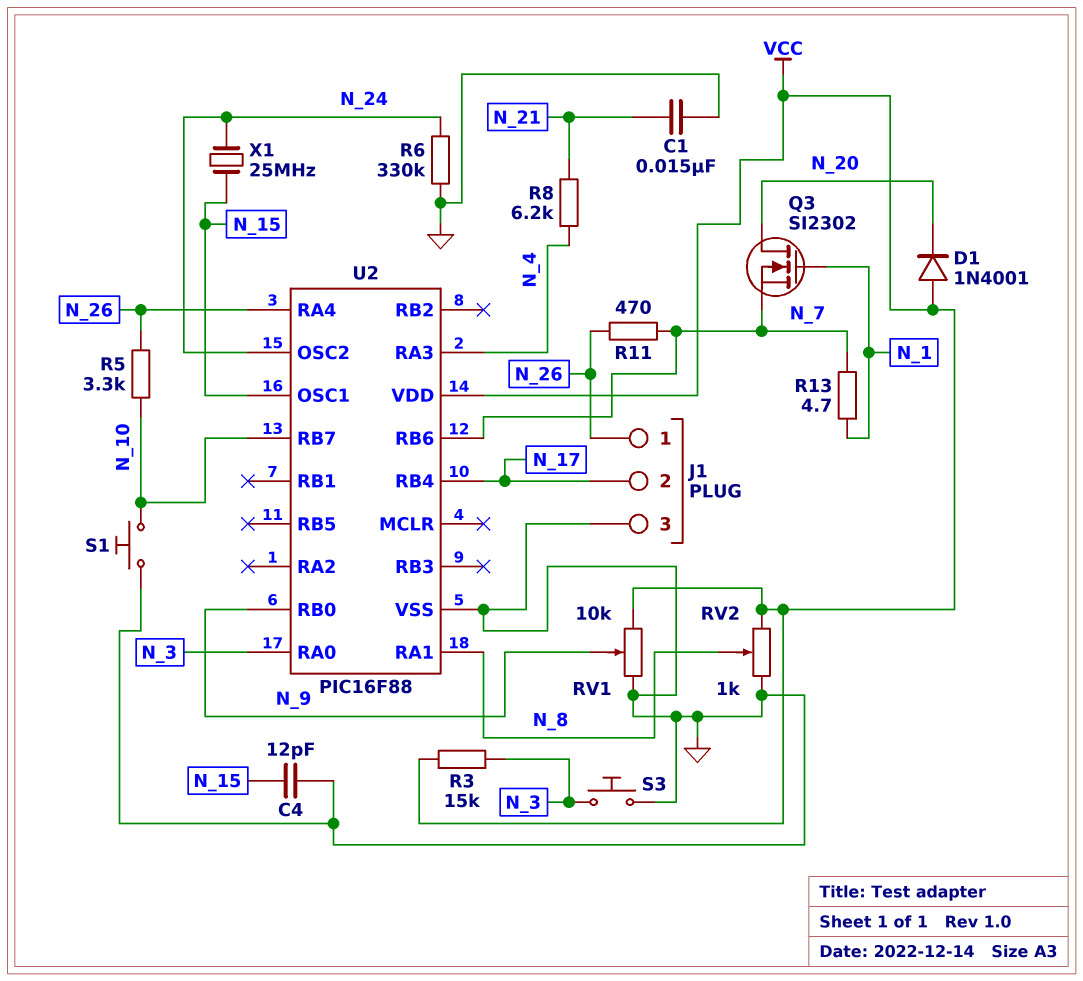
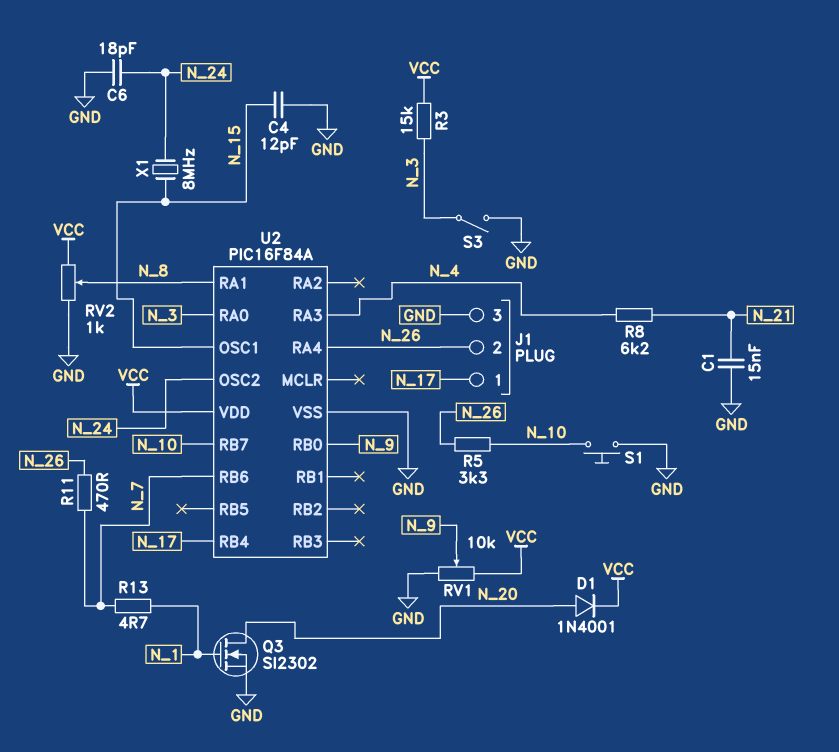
C6: none -> 18pF (GND, N_24)
D1: diode 1N4001 (A VCC, K N_20) -> diode 1N4001 (A N_20, K VCC)
J1 pin 1: N_26 -> N_17
J1 pin 2: N_17 -> N_26
Q3: NMOS SI2302 (G N_1, D N_20, S N_7) -> NMOS SI2302 (G N_1, D N_20, S GND)
R6: 330k (GND, N_24) -> none
S3: button (GND, N_3) -> switch (GND, N_3)
U2: PIC16F88 -> PIC16F84A
X1: 25MHz (N_15, N_24) -> 8MHz (N_15, N_24)

